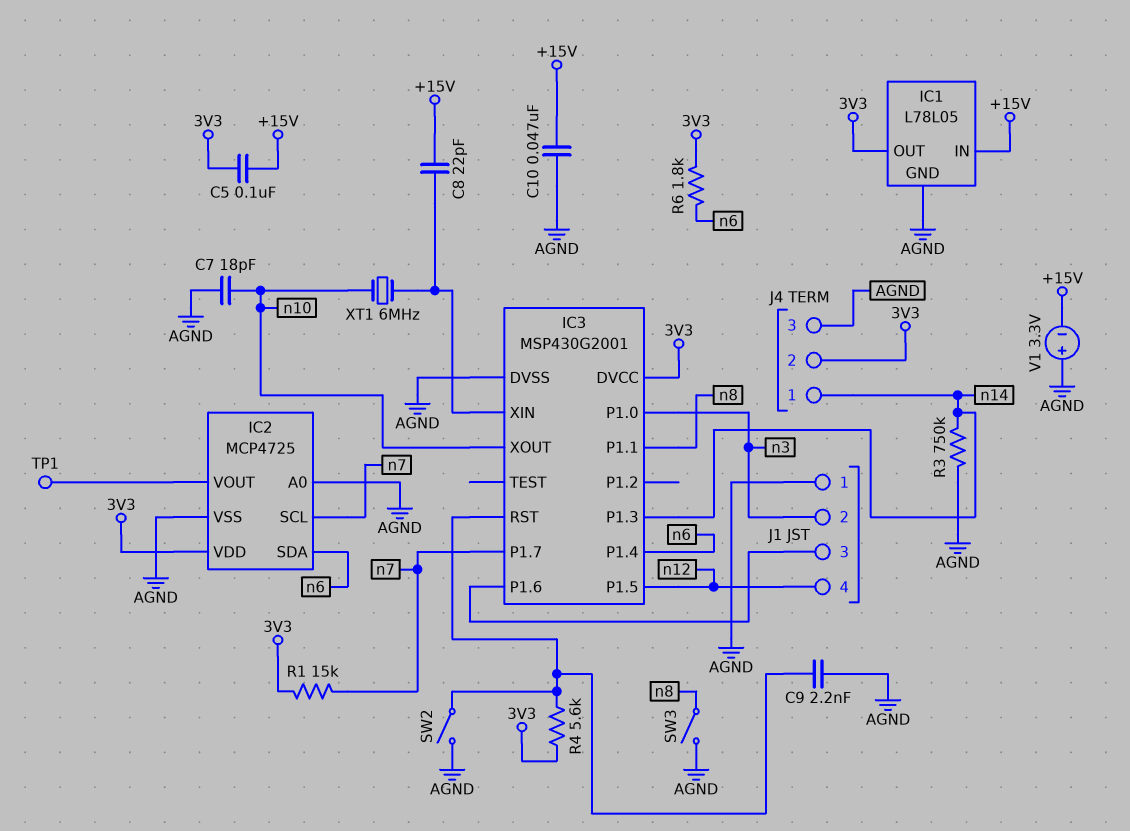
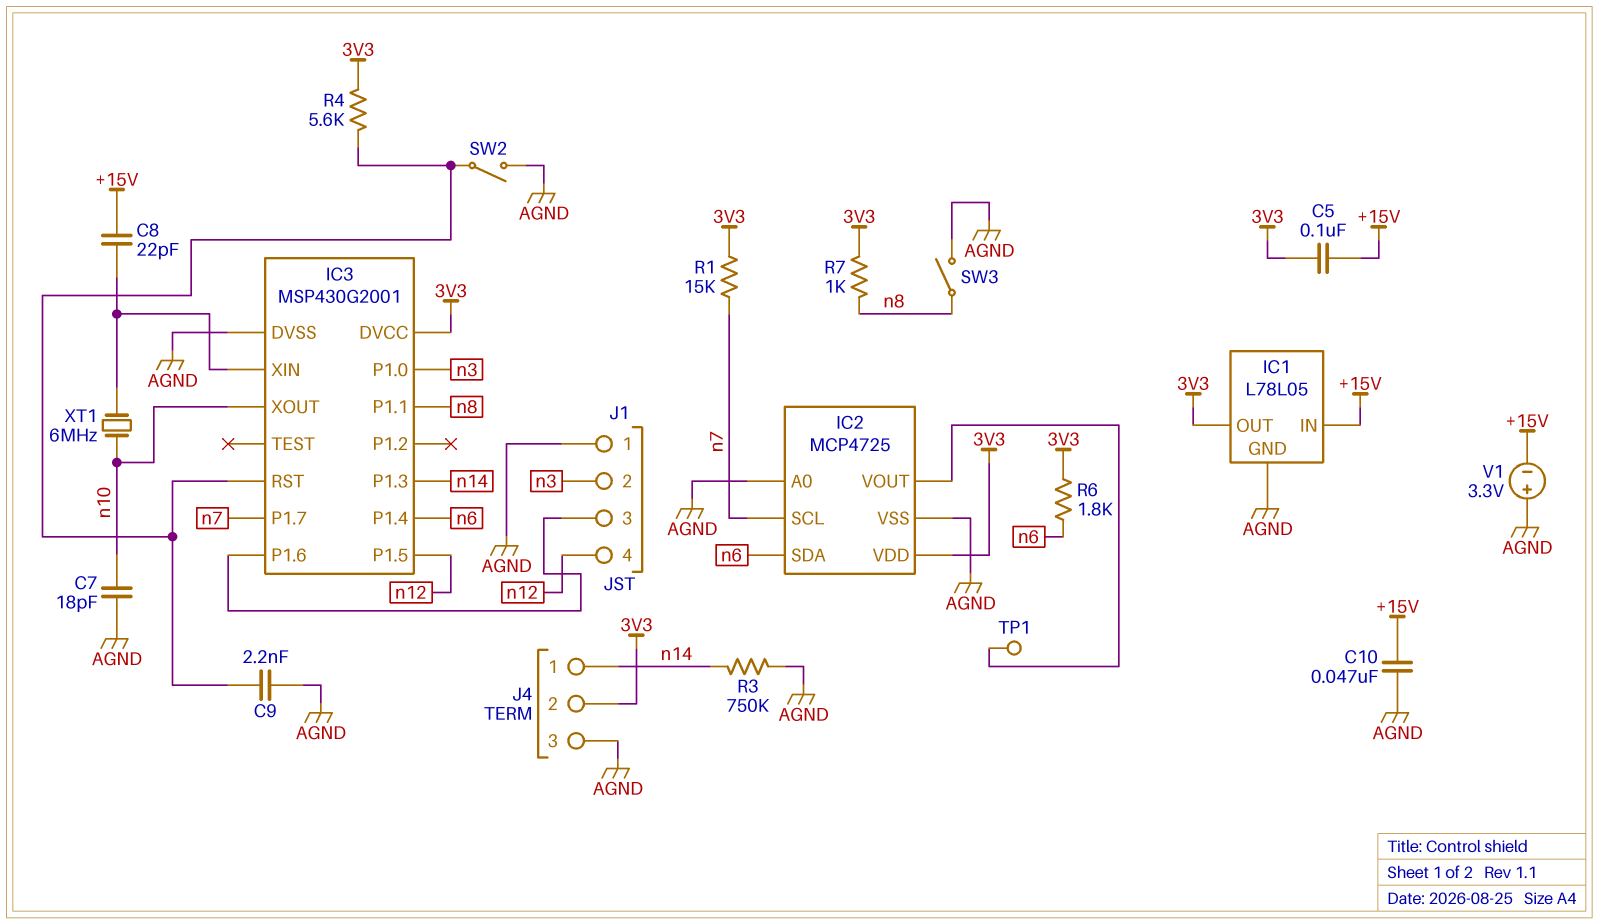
R7: none -> 1k (3V3, n8)

